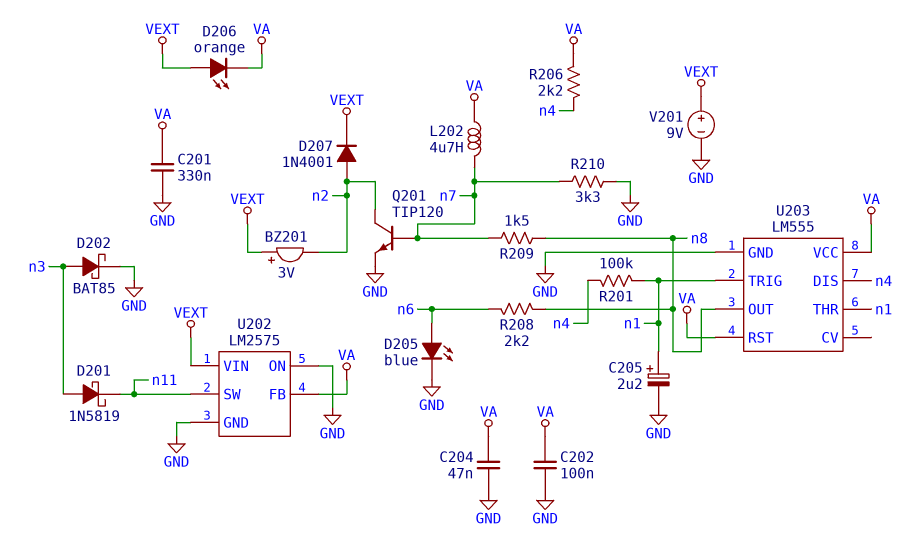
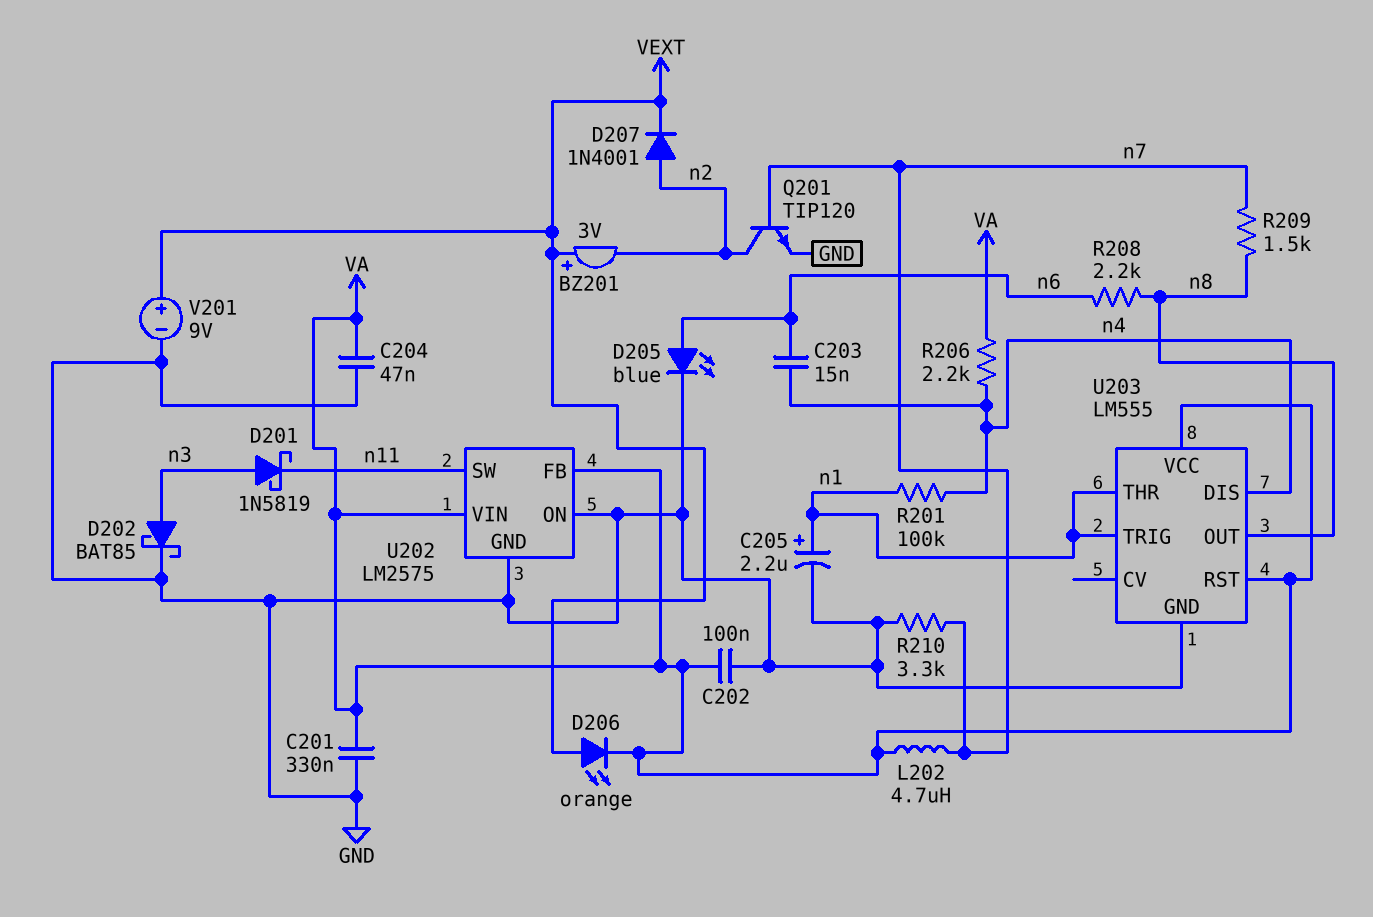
C203: none -> 15nF (n4, n6)
U202 pin VIN: VEXT -> VA

